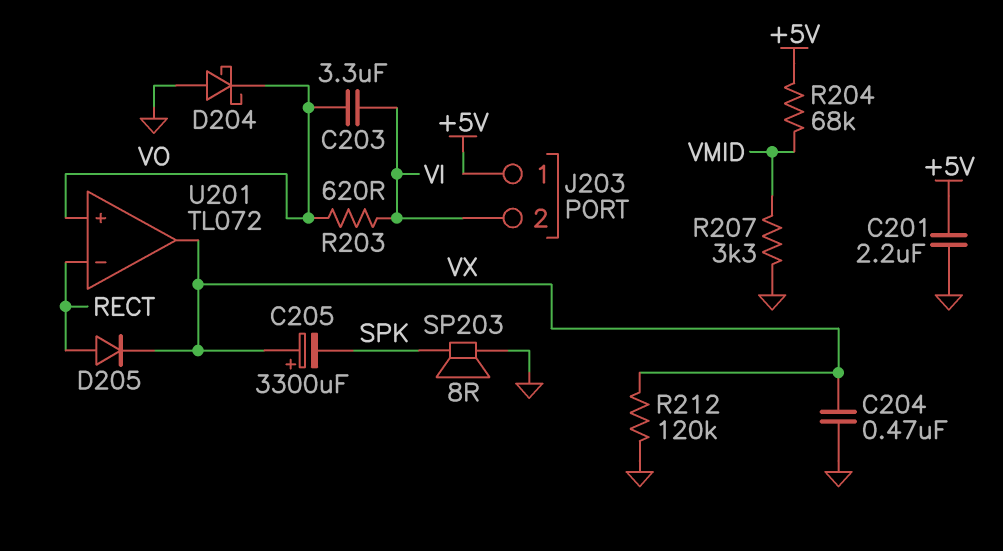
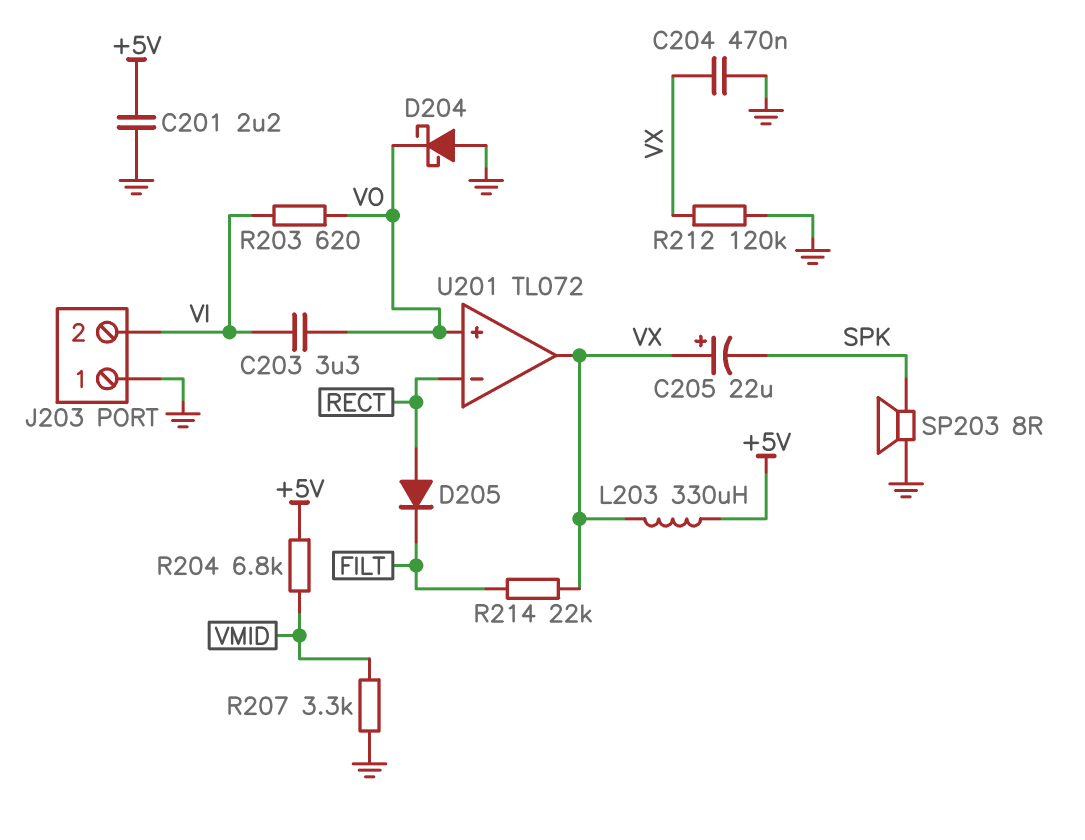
C205: 3300uF (plus VX, minus SPK) -> 22uF (plus VX, minus SPK)
D205: diode (A RECT, K VX) -> diode (A RECT, K FILT)
J203 pin 1: +5V -> GND
L203: none -> 330uH (+5V, VX)
R204: 68k (+5V, VMID) -> 6.8k (+5V, VMID)
R214: none -> 22k (FILT, VX)

